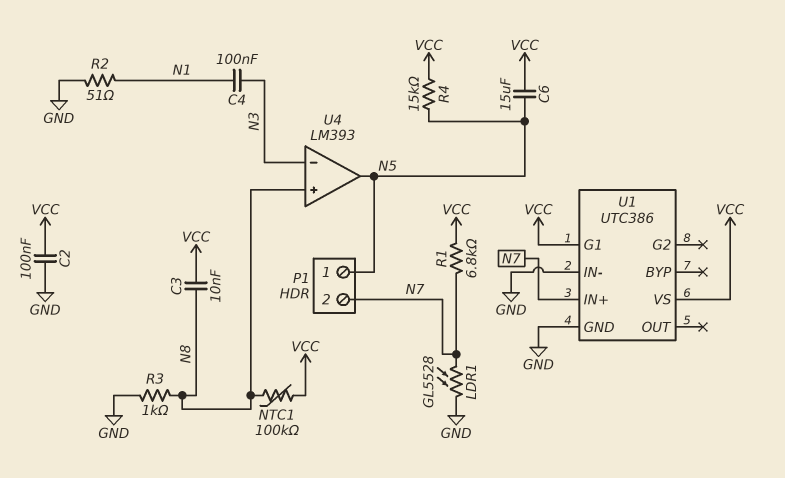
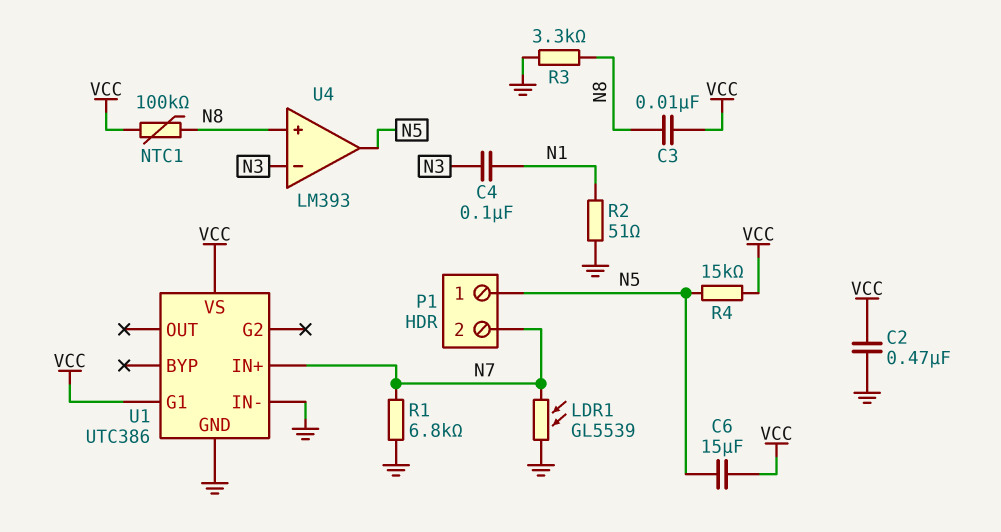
C2: 100nF (GND, VCC) -> 470nF (GND, VCC)
LDR1: GL5528 (GND, N7) -> GL5539 (GND, N7)
R1: 6.8k (N7, VCC) -> 6.8k (GND, N7)
R3: 1k (GND, N8) -> 3.3k (GND, N8)

